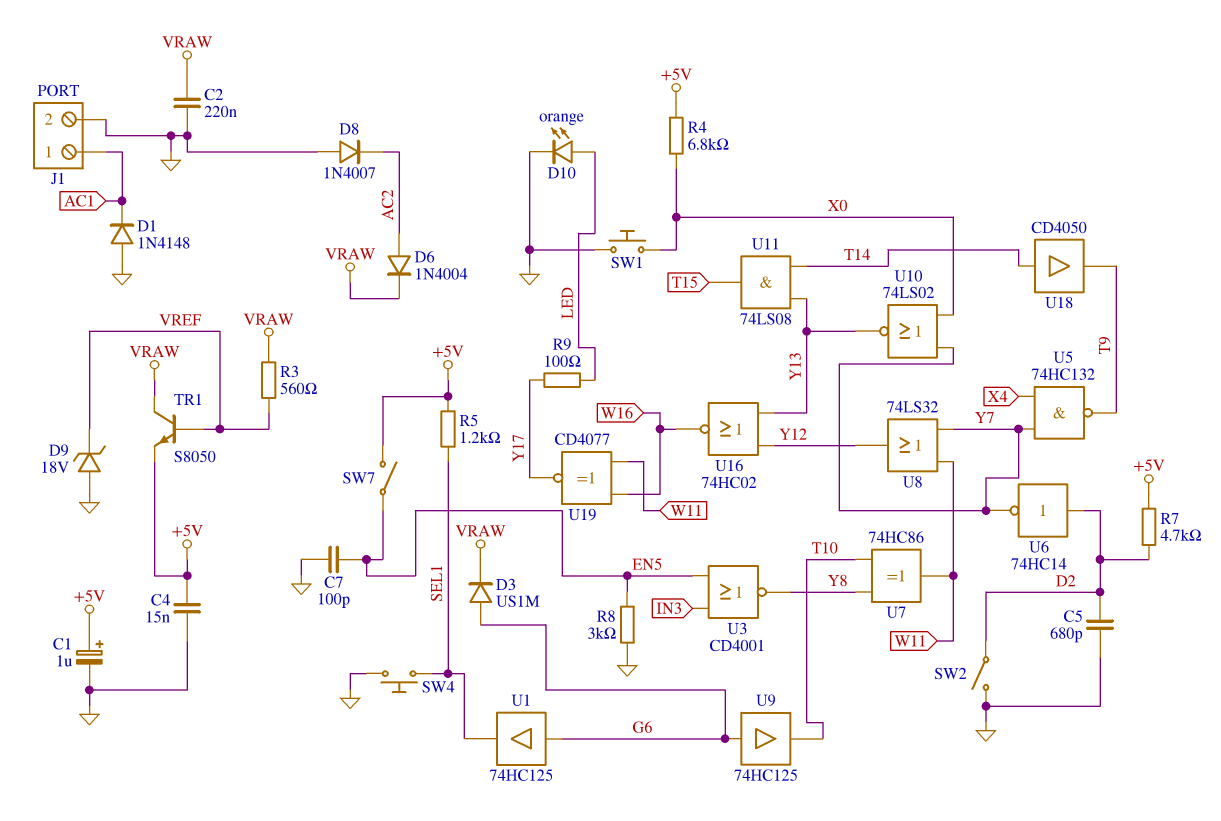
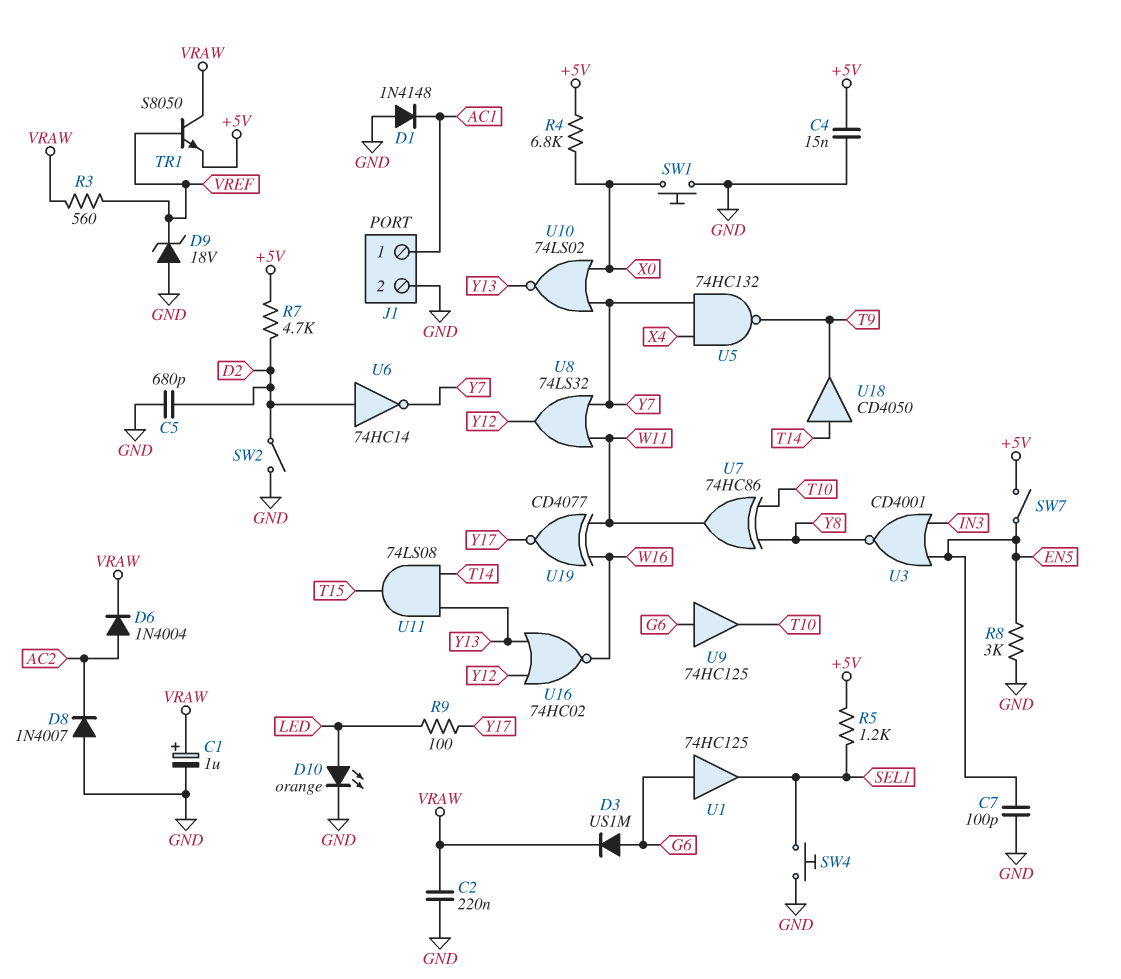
C1: 1uF (plus +5V, minus GND) -> 1uF (plus VRAW, minus GND)

